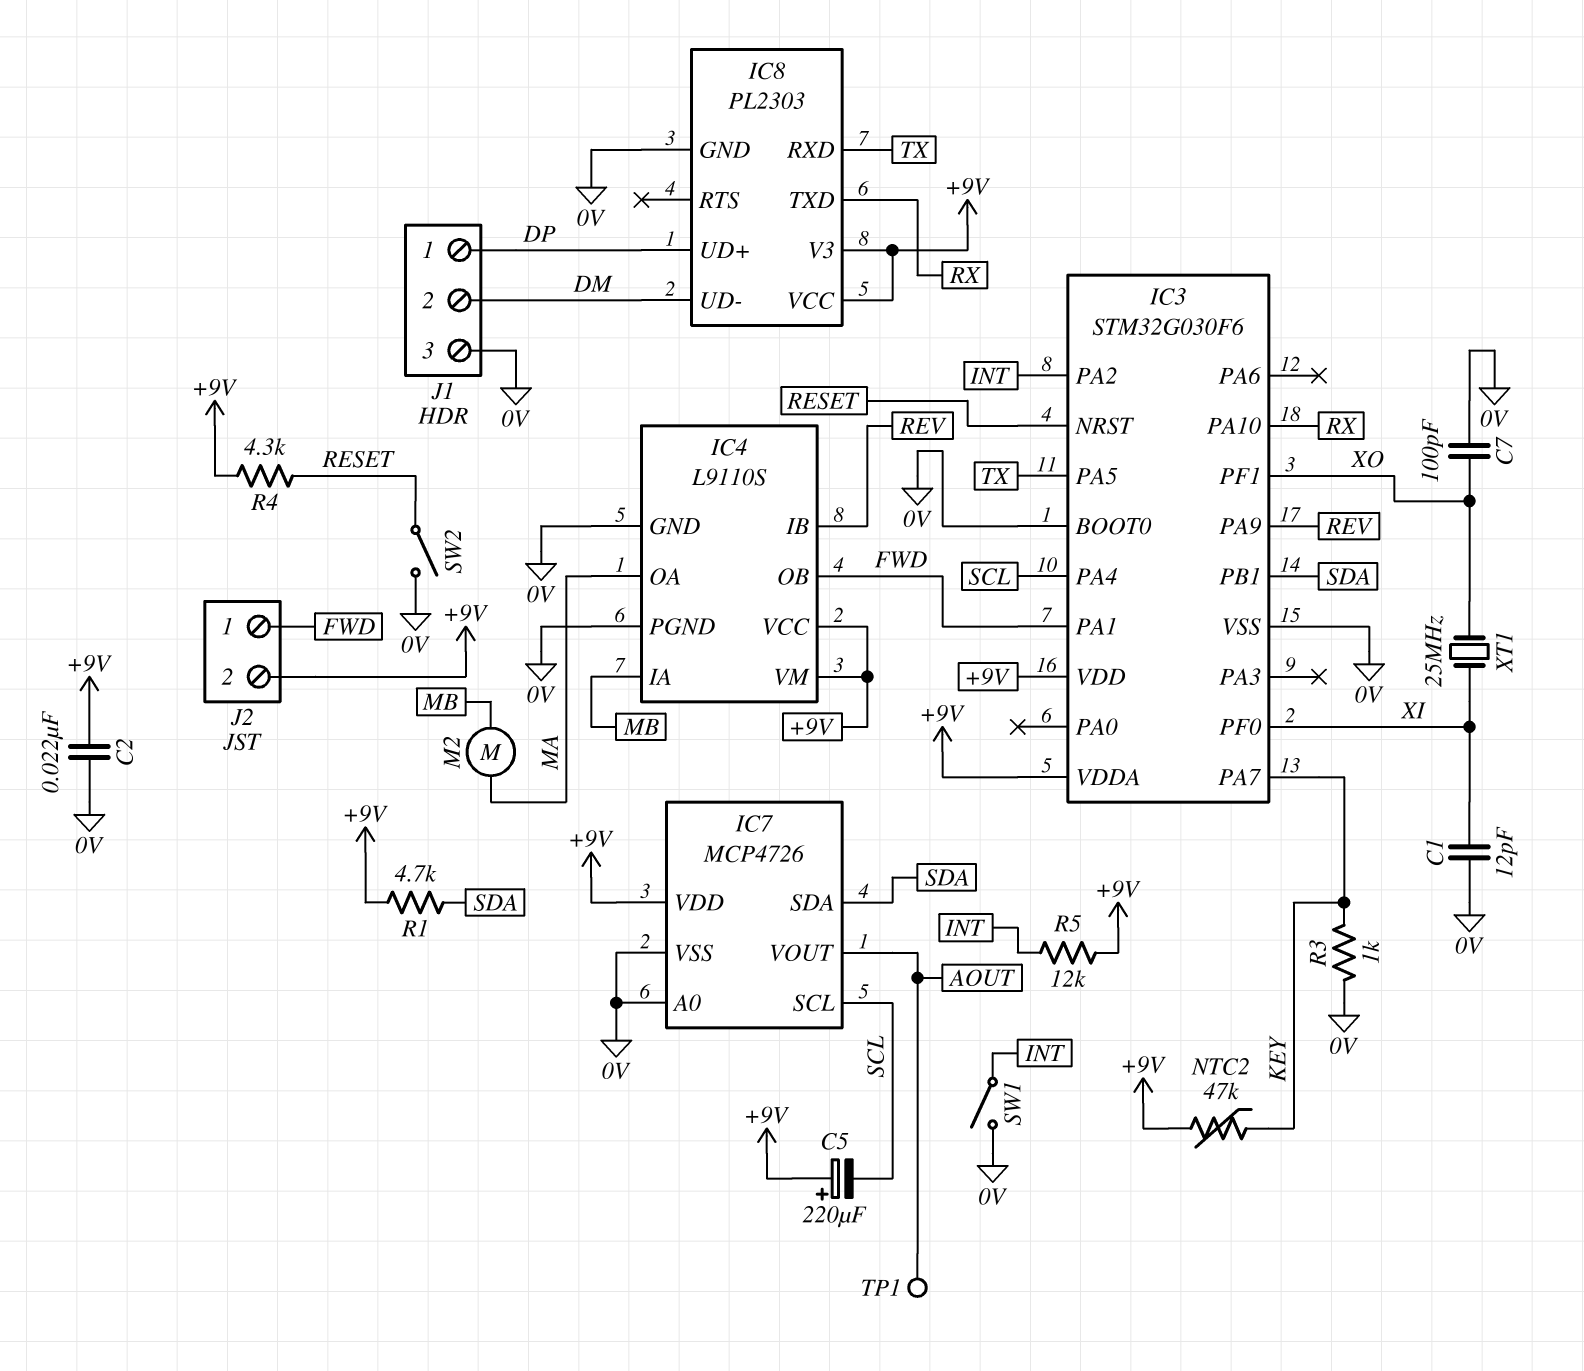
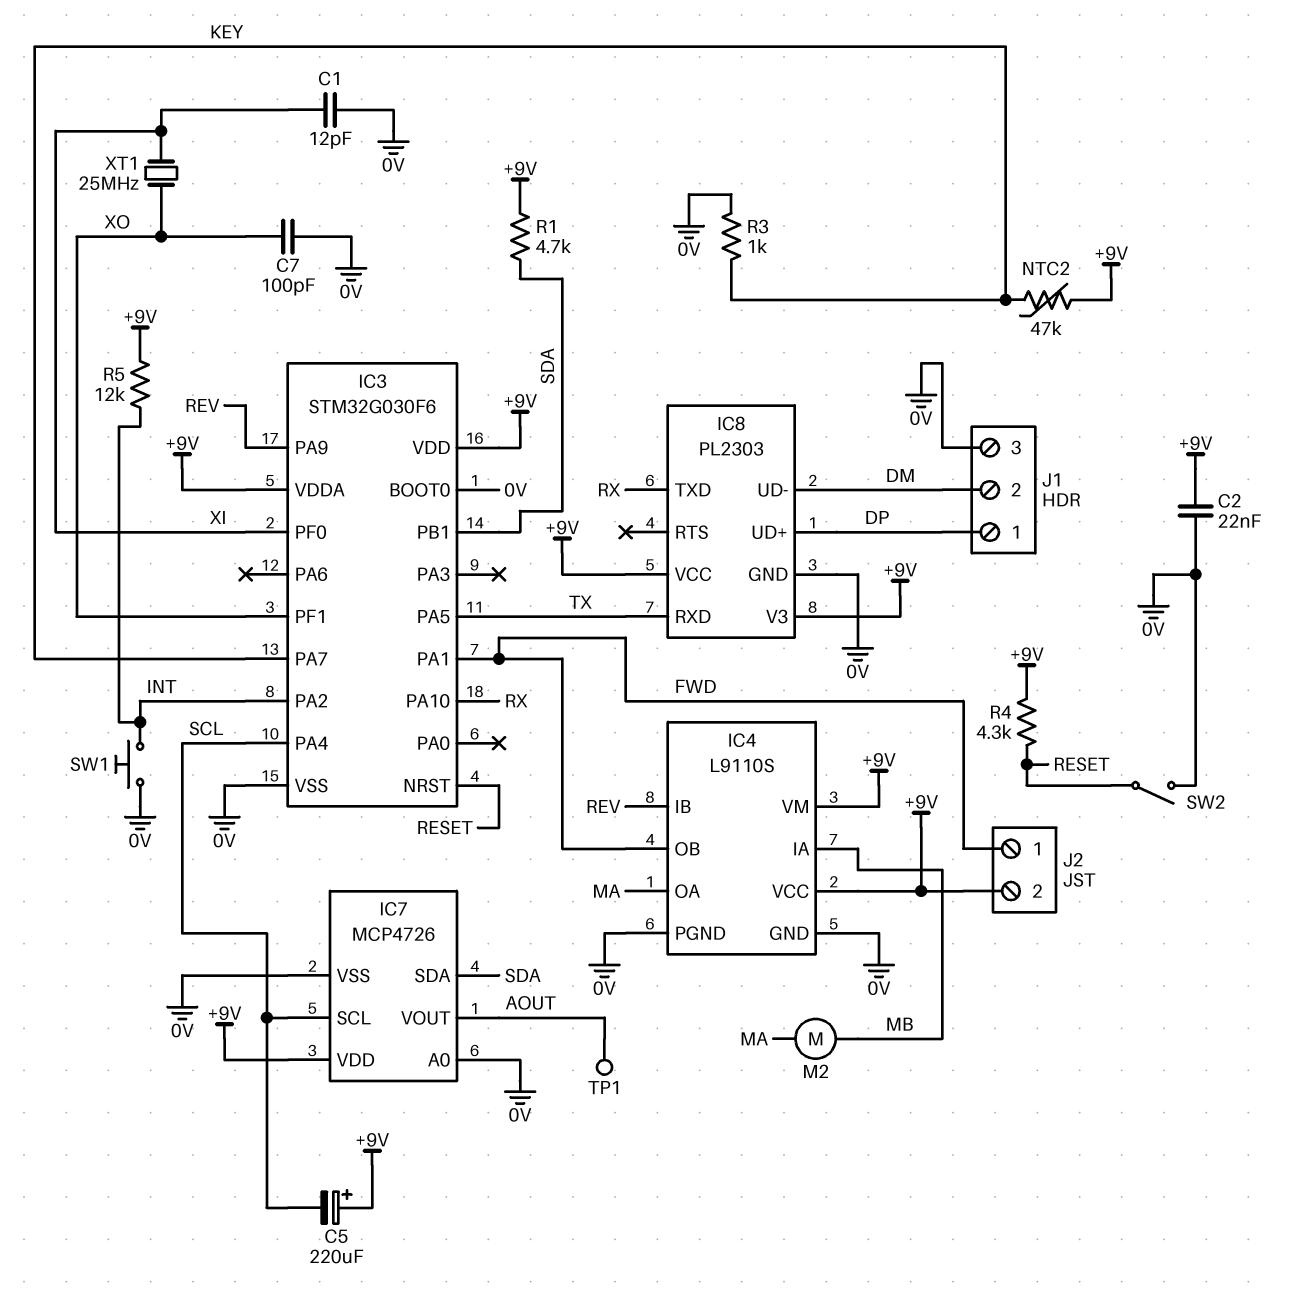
SW1: switch (0V, INT) -> button (0V, INT)

